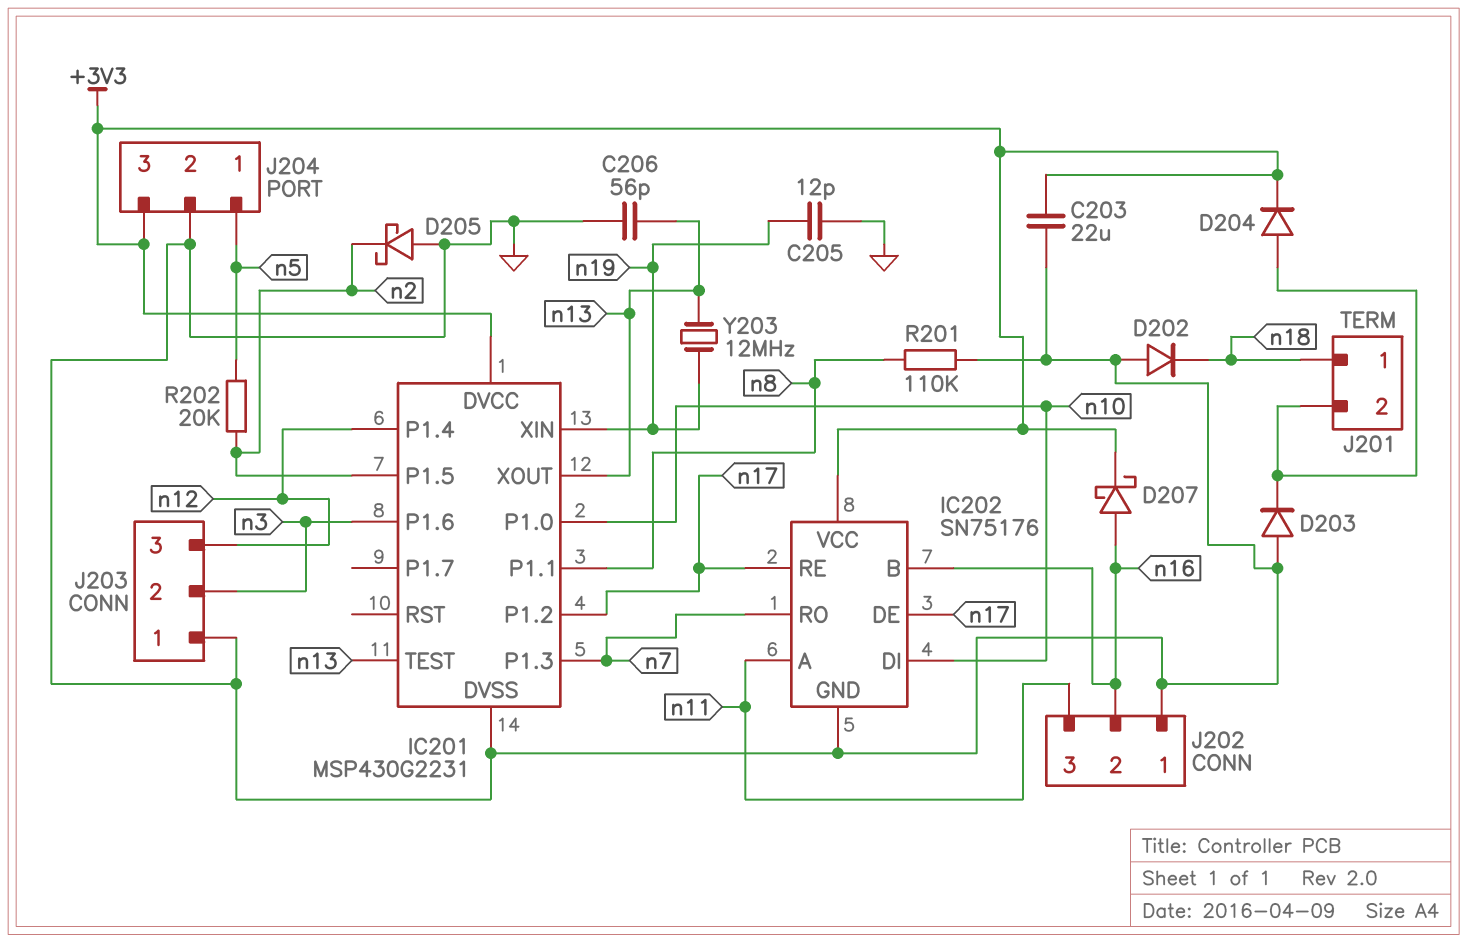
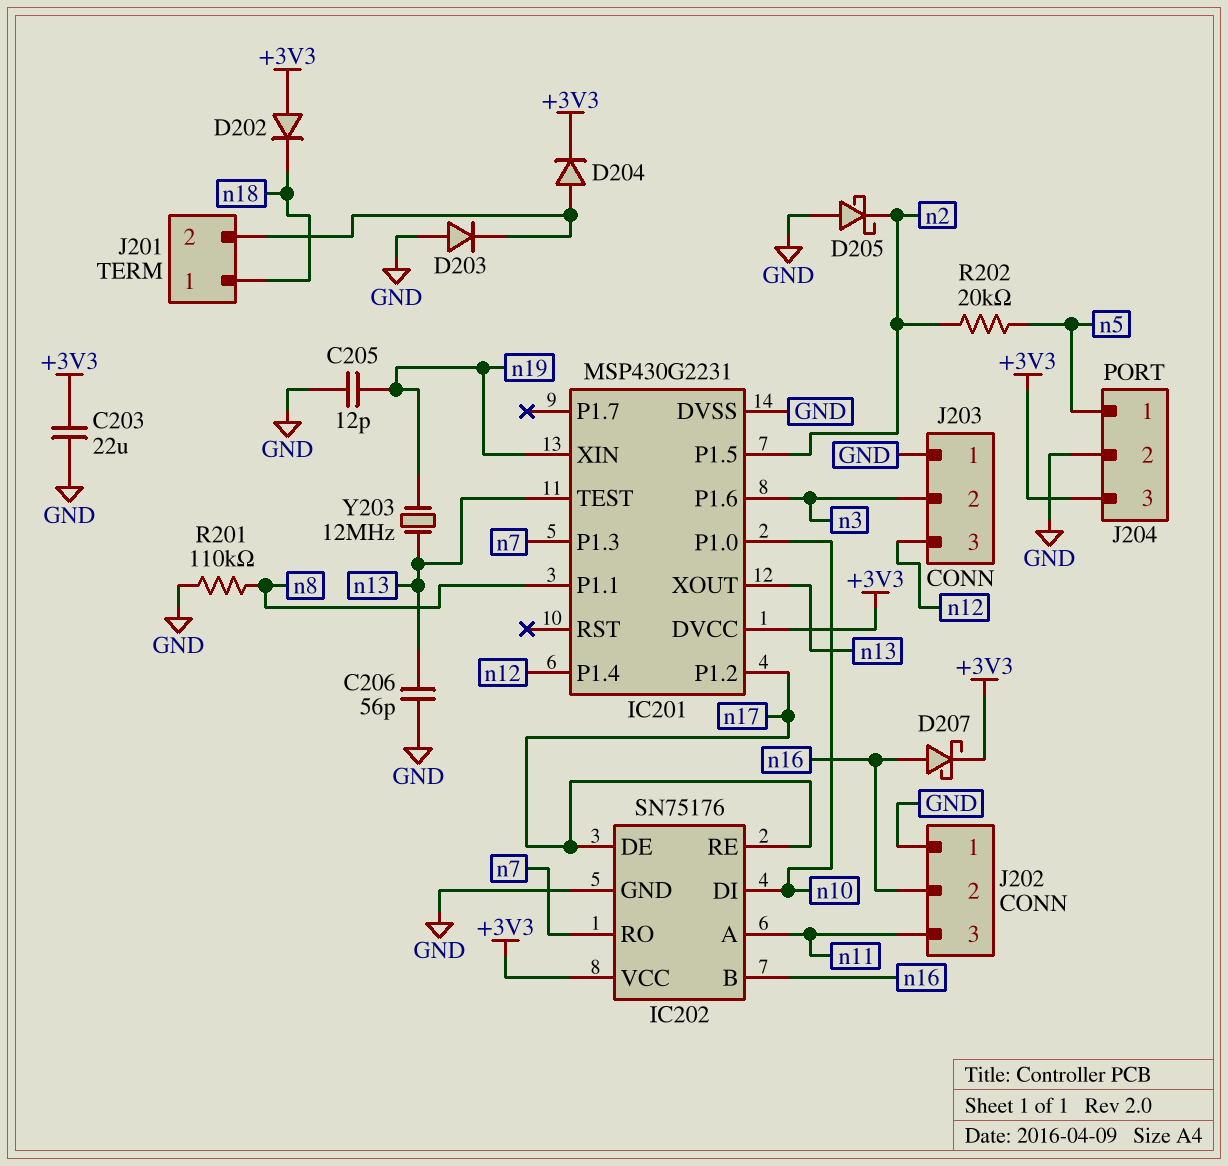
D202: diode (A GND, K n18) -> diode (A +3V3, K n18)

